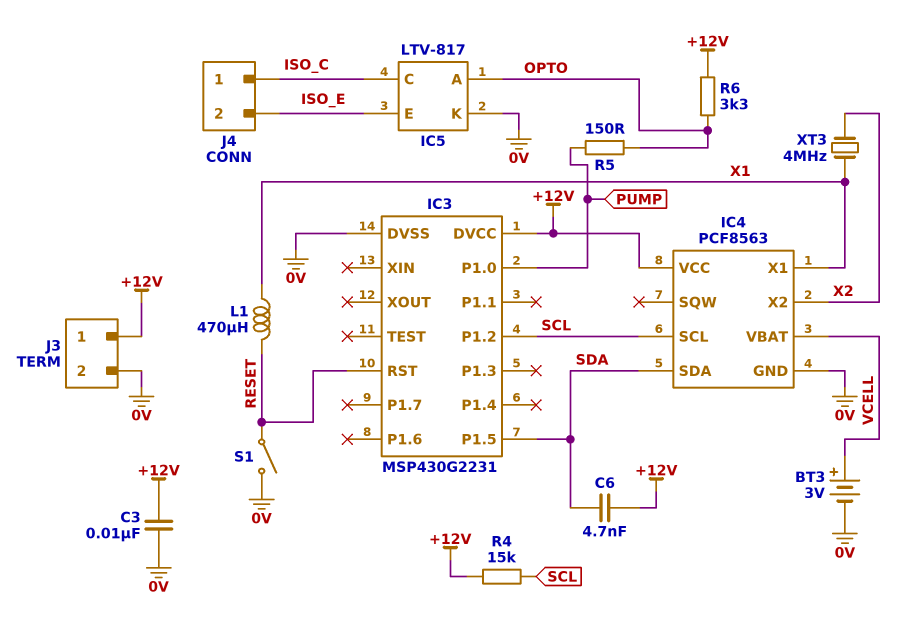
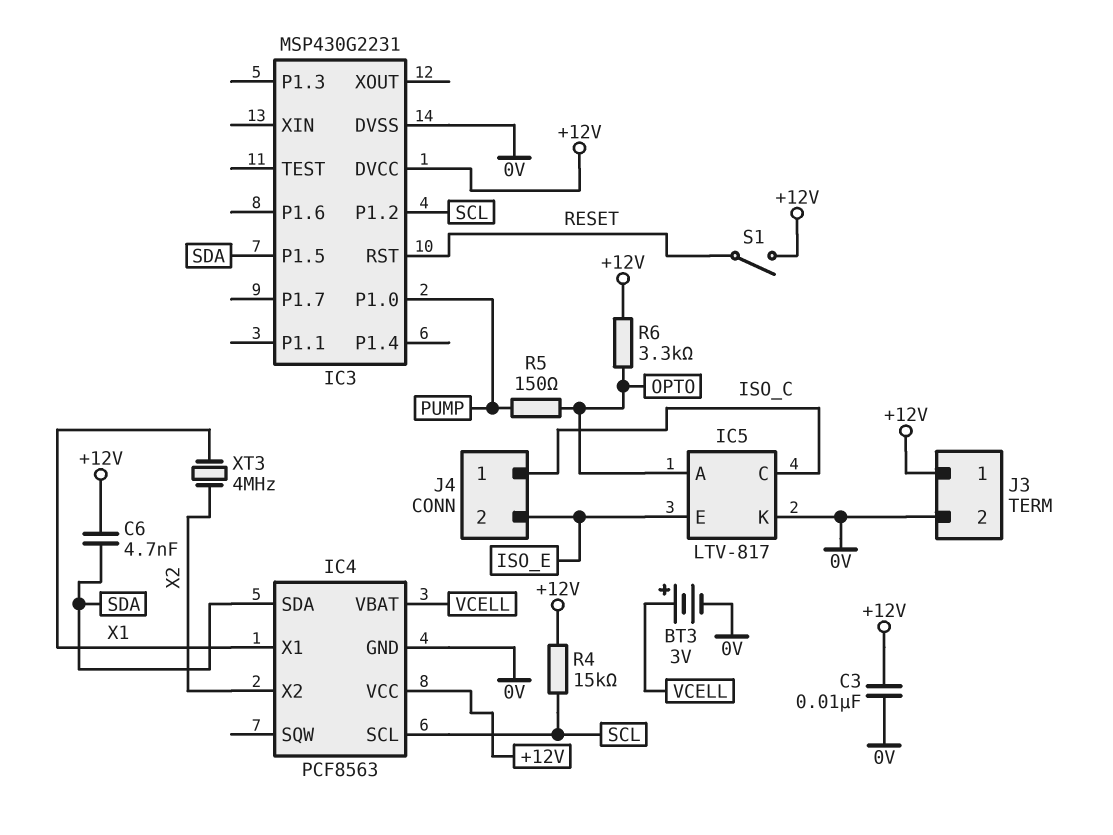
L1: 470uH (RESET, X1) -> none
S1: switch (0V, RESET) -> switch (+12V, RESET)

